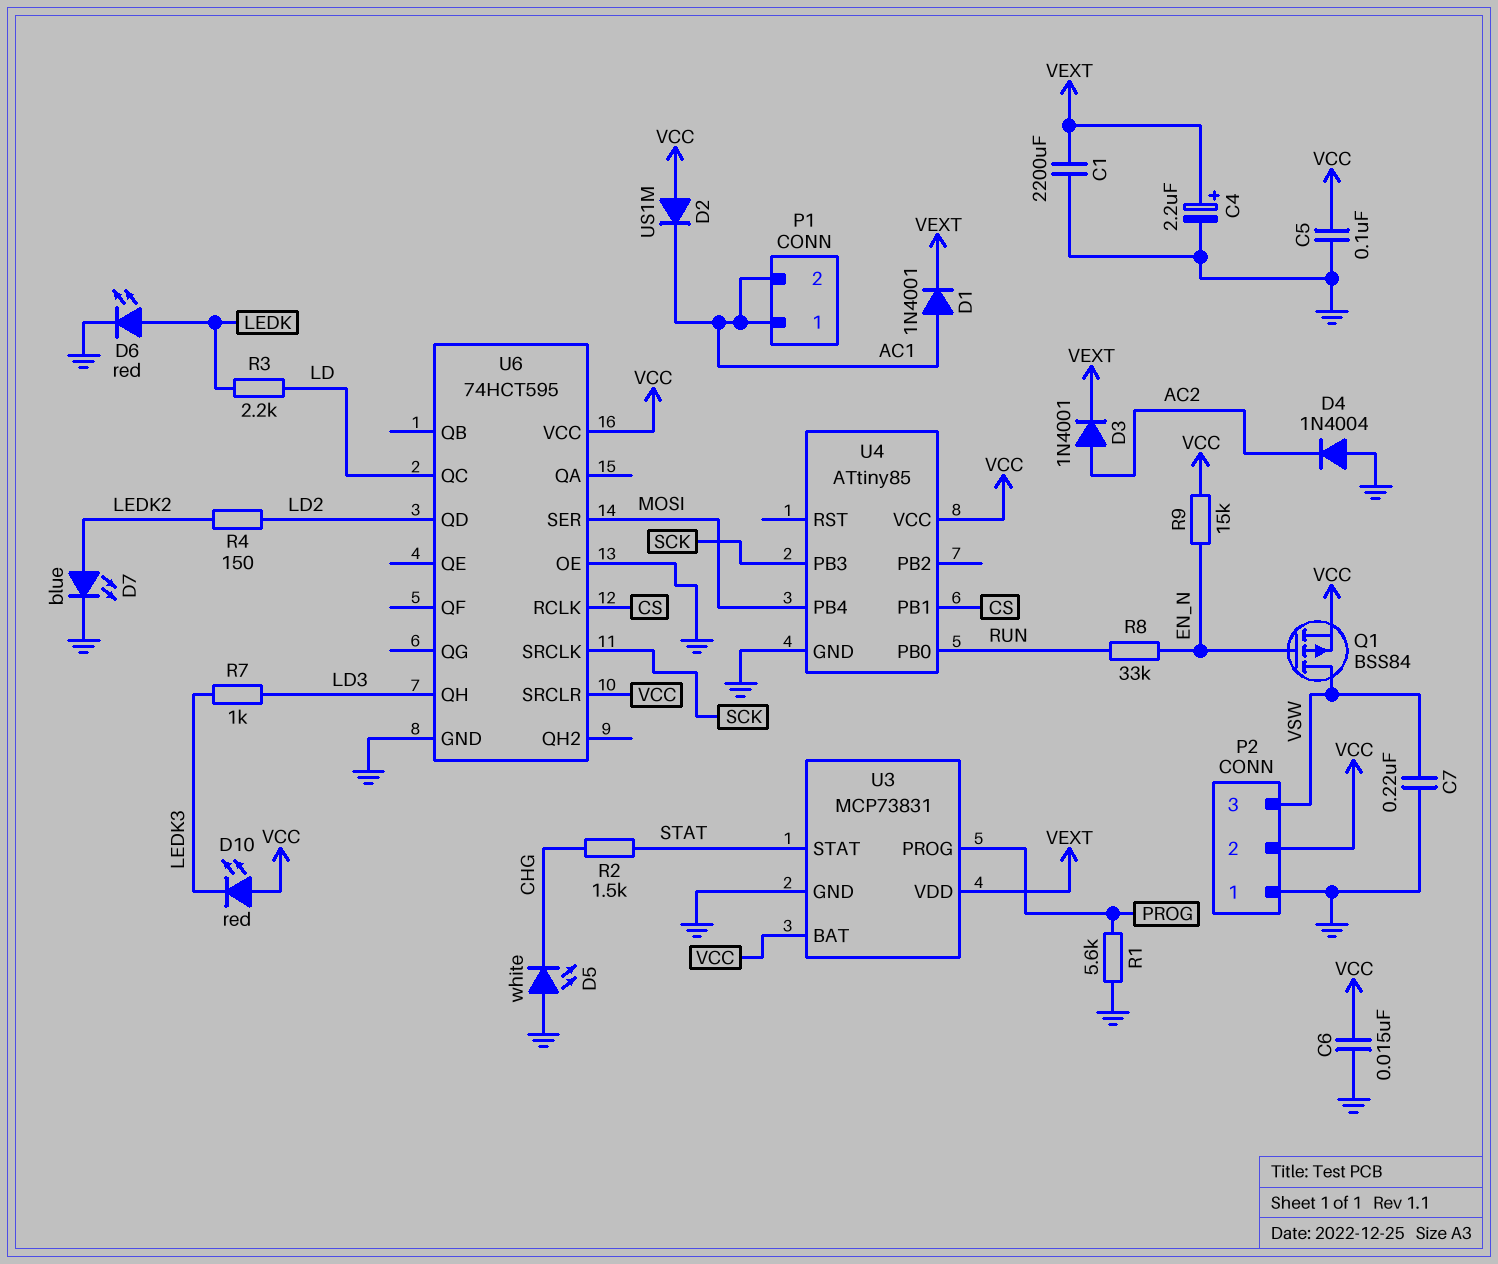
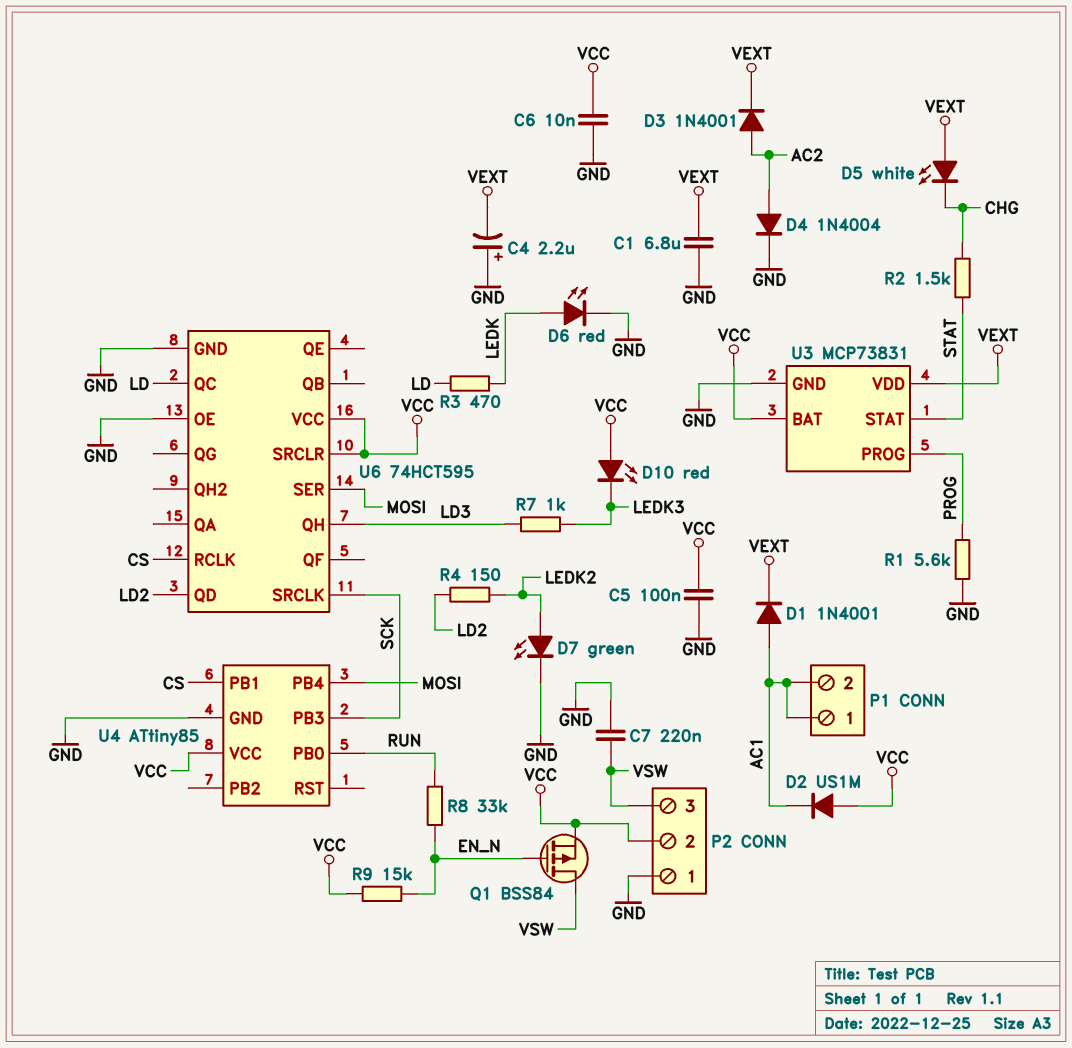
C1: 2200uF (GND, VEXT) -> 6.8uF (GND, VEXT)
C4: 2.2uF (plus VEXT, minus GND) -> 2.2uF (plus GND, minus VEXT)
C6: 15nF (GND, VCC) -> 10nF (GND, VCC)
D4: diode 1N4004 (A GND, K AC2) -> diode 1N4004 (A AC2, K GND)
D5: LED white (A GND, K CHG) -> LED white (A VEXT, K CHG)
D7: LED blue (A LEDK2, K GND) -> LED green (A LEDK2, K GND)
R3: 2.2k (LD, LEDK) -> 470 (LD, LEDK)

